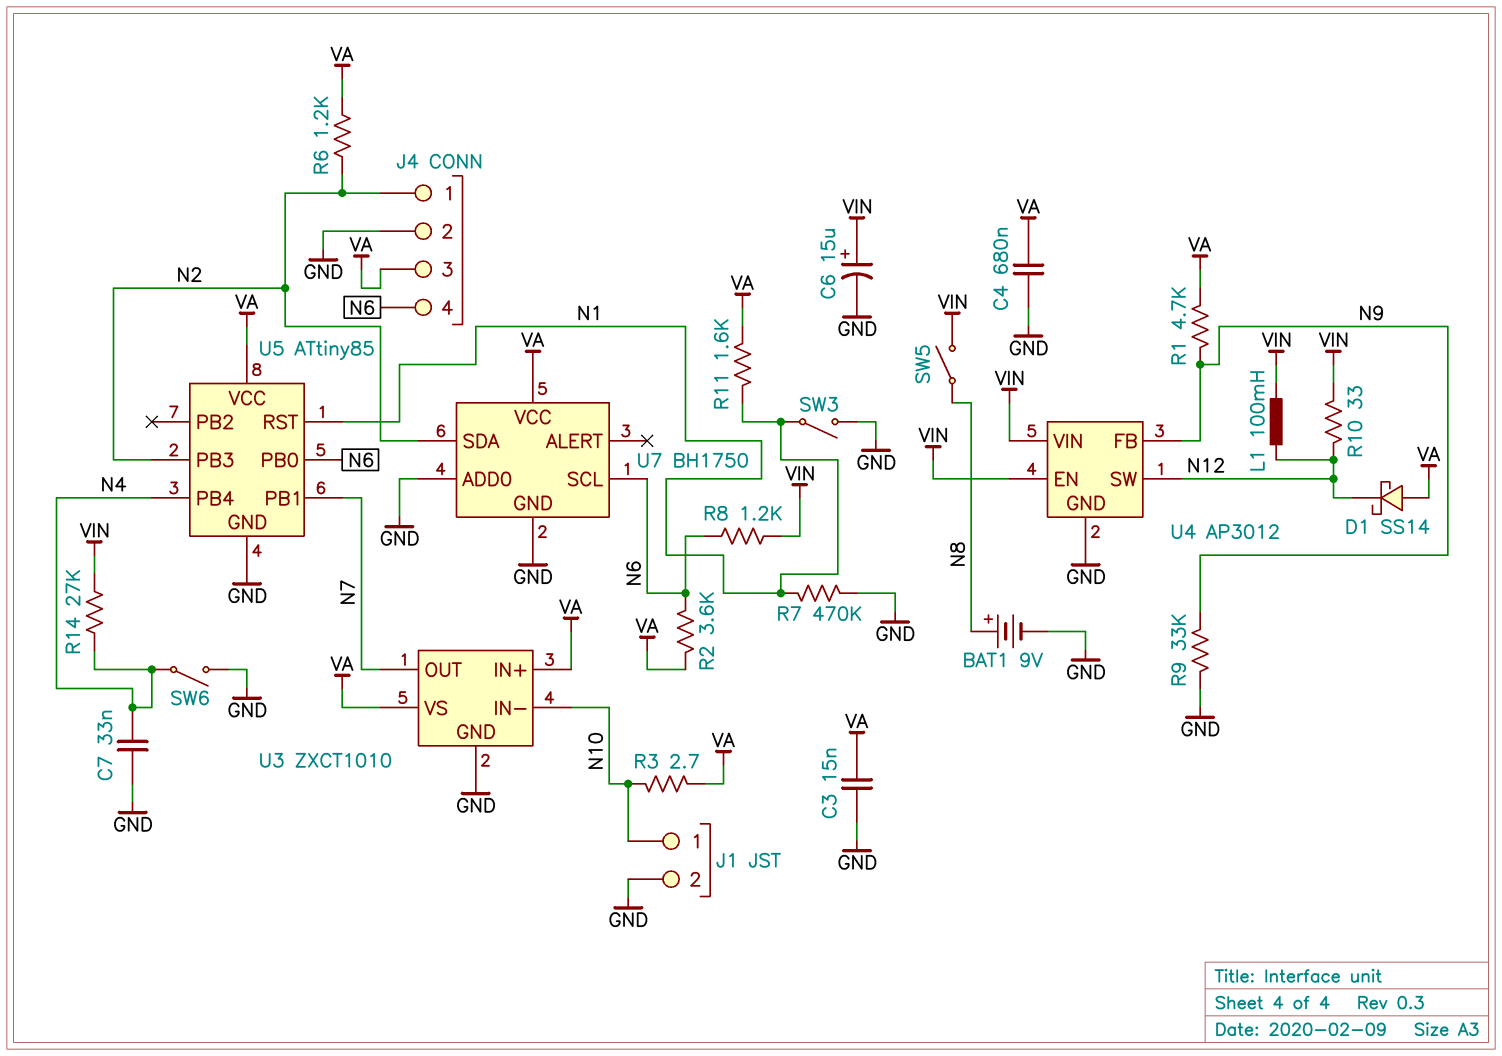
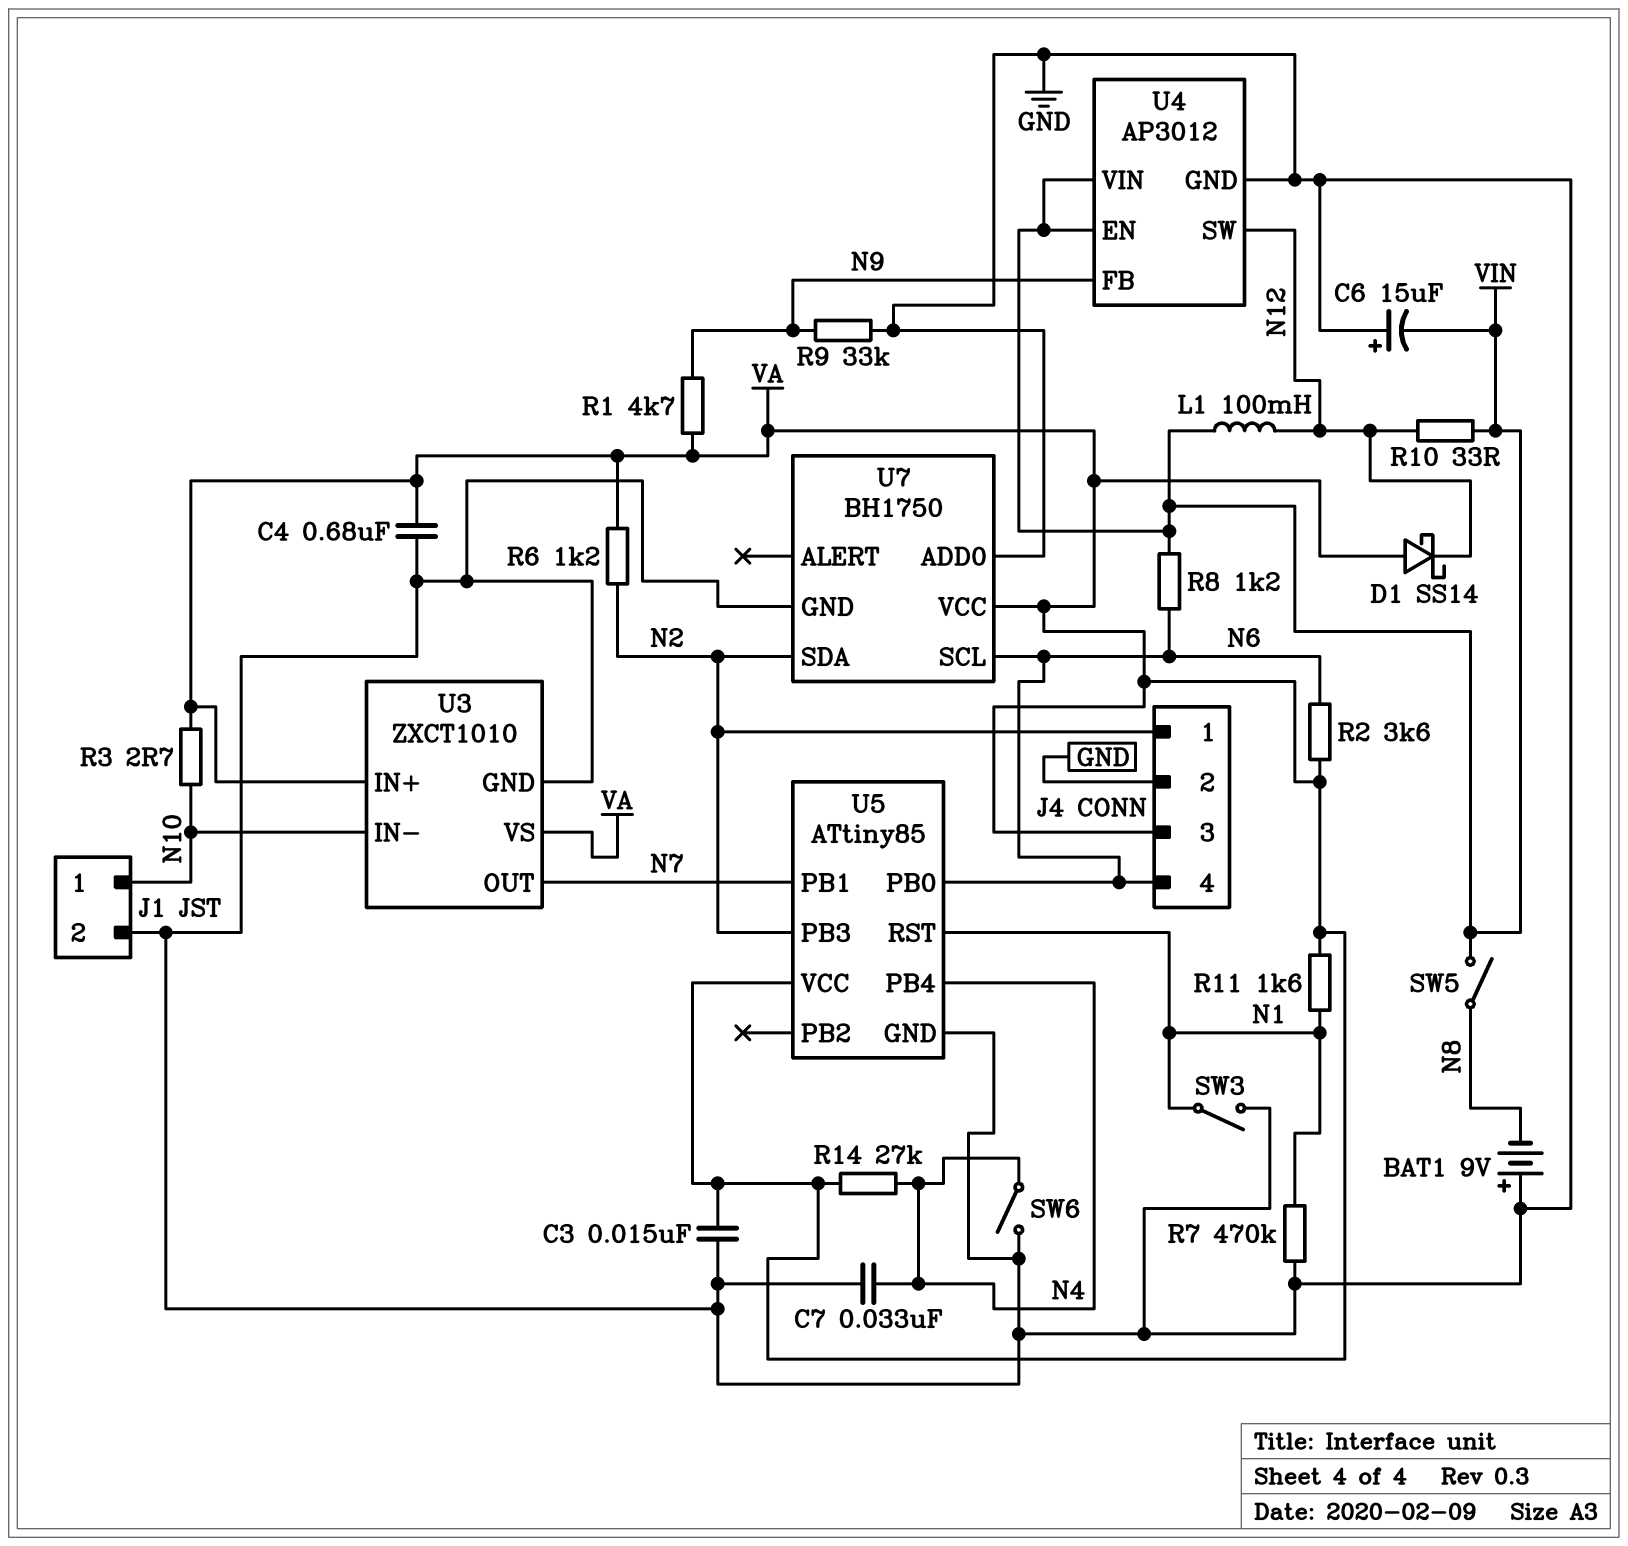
BAT1: 9V (plus N8, minus GND) -> 9V (plus GND, minus N8)
C6: 15uF (plus VIN, minus GND) -> 15uF (plus GND, minus VIN)
R14: 27k (N4, VIN) -> 27k (N4, VA)

